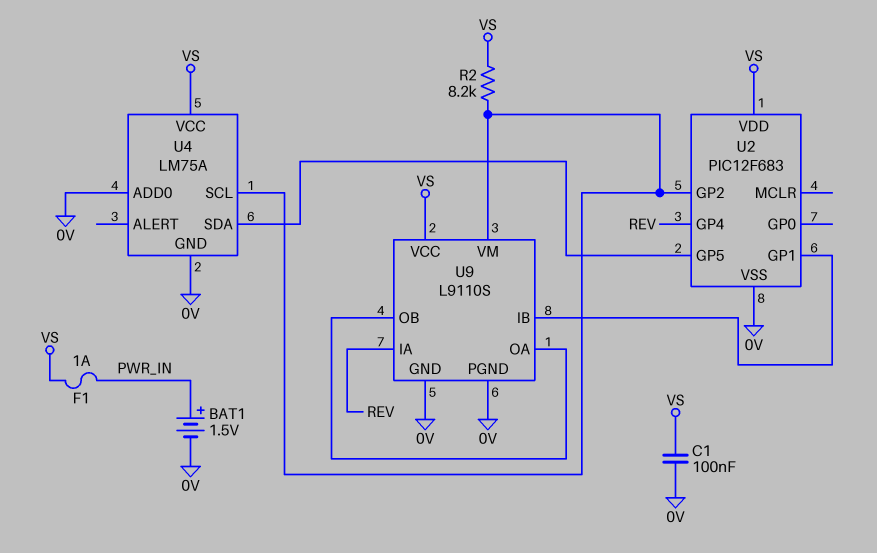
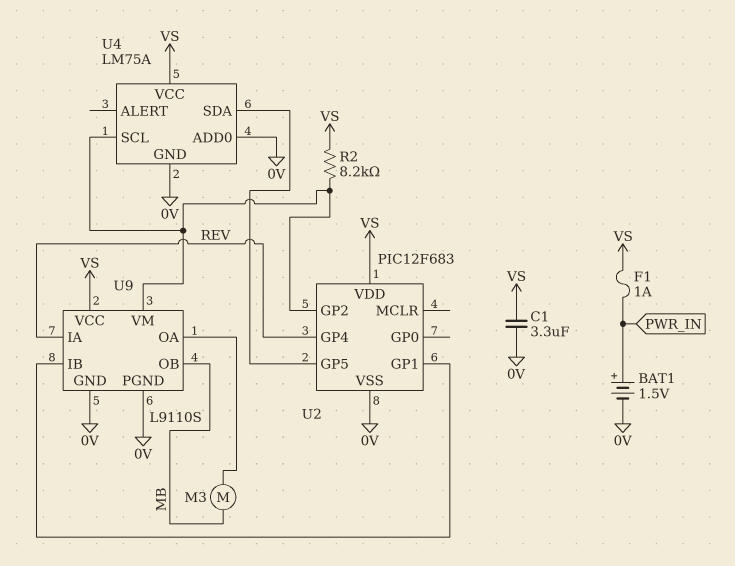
C1: 100nF (0V, VS) -> 3.3uF (0V, VS)
M3: none -> motor (MB, U9/OA)
U9 pin OB: U9/OA -> MB

